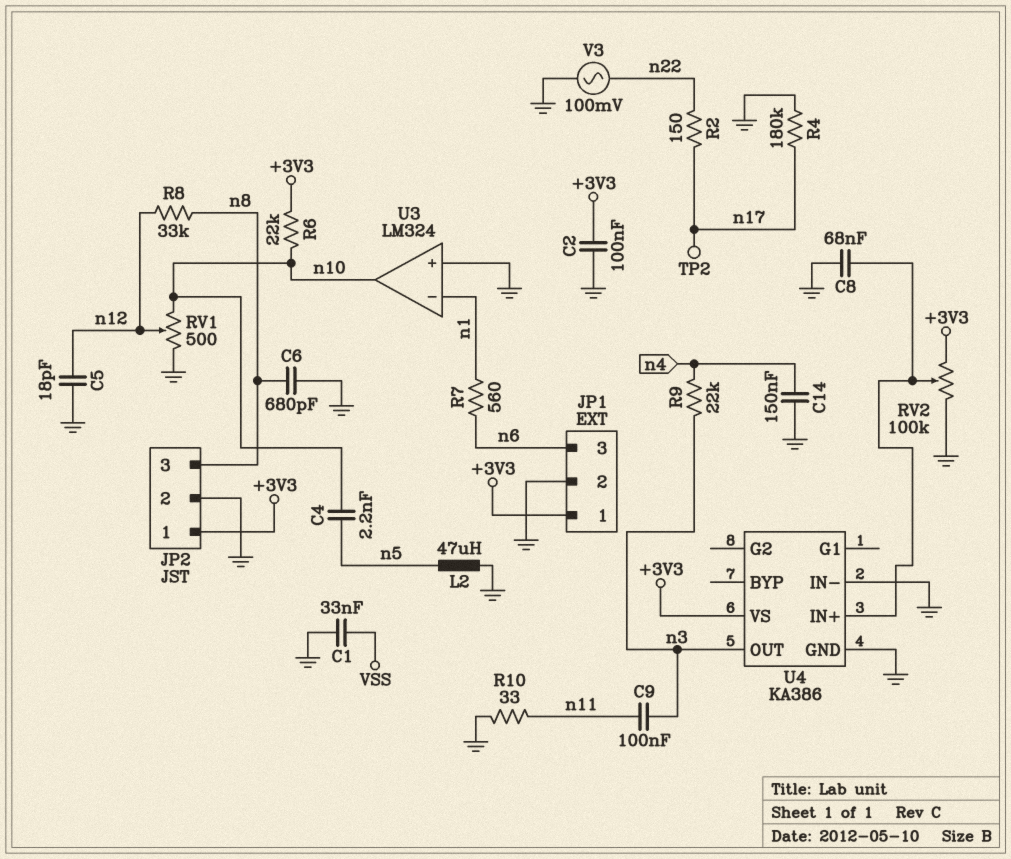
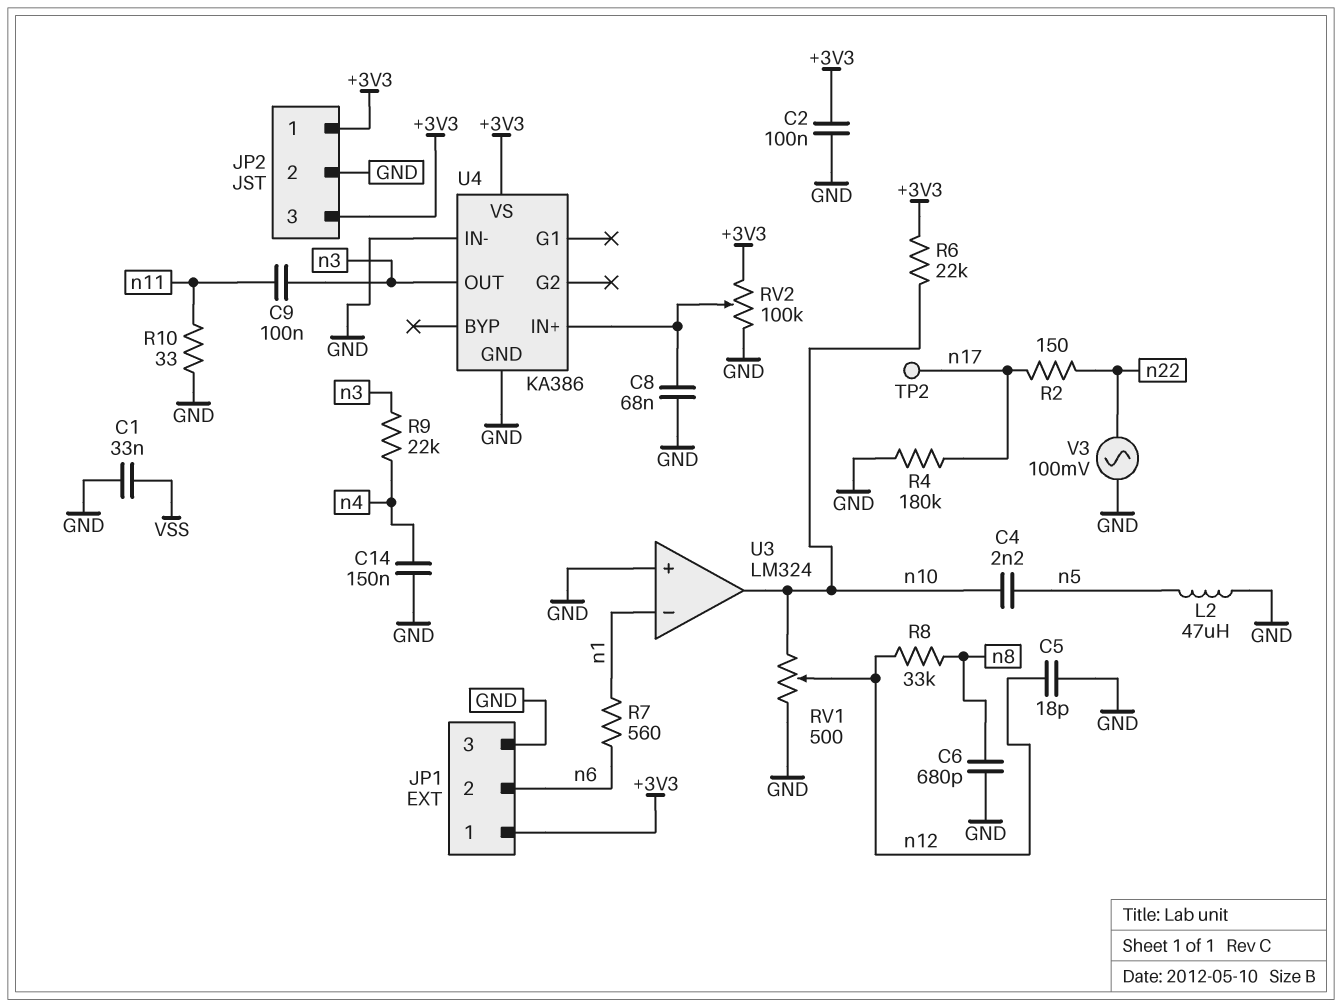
JP1 pin 2: GND -> n6
JP1 pin 3: n6 -> GND
JP2 pin 3: n8 -> +3V3

